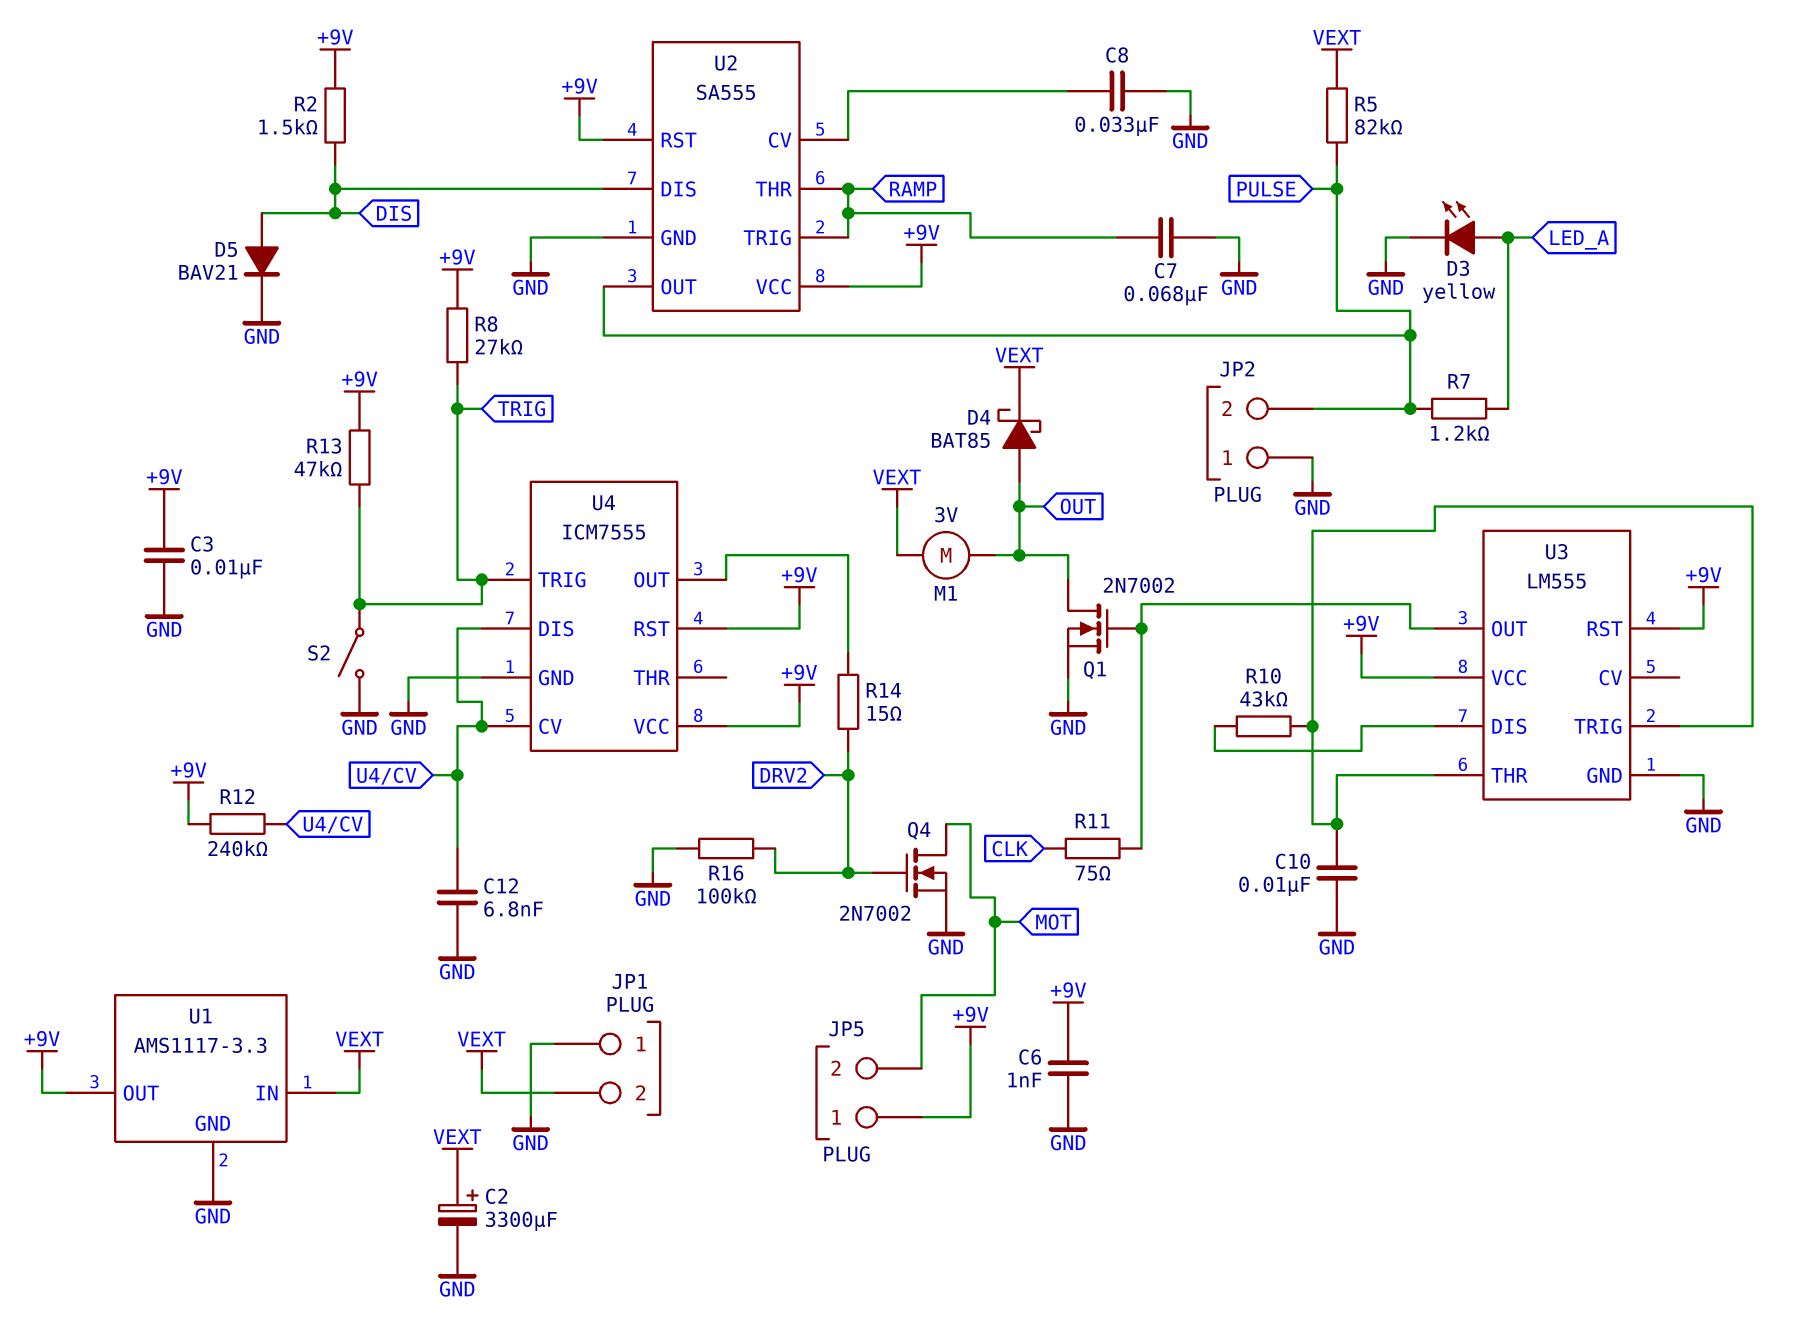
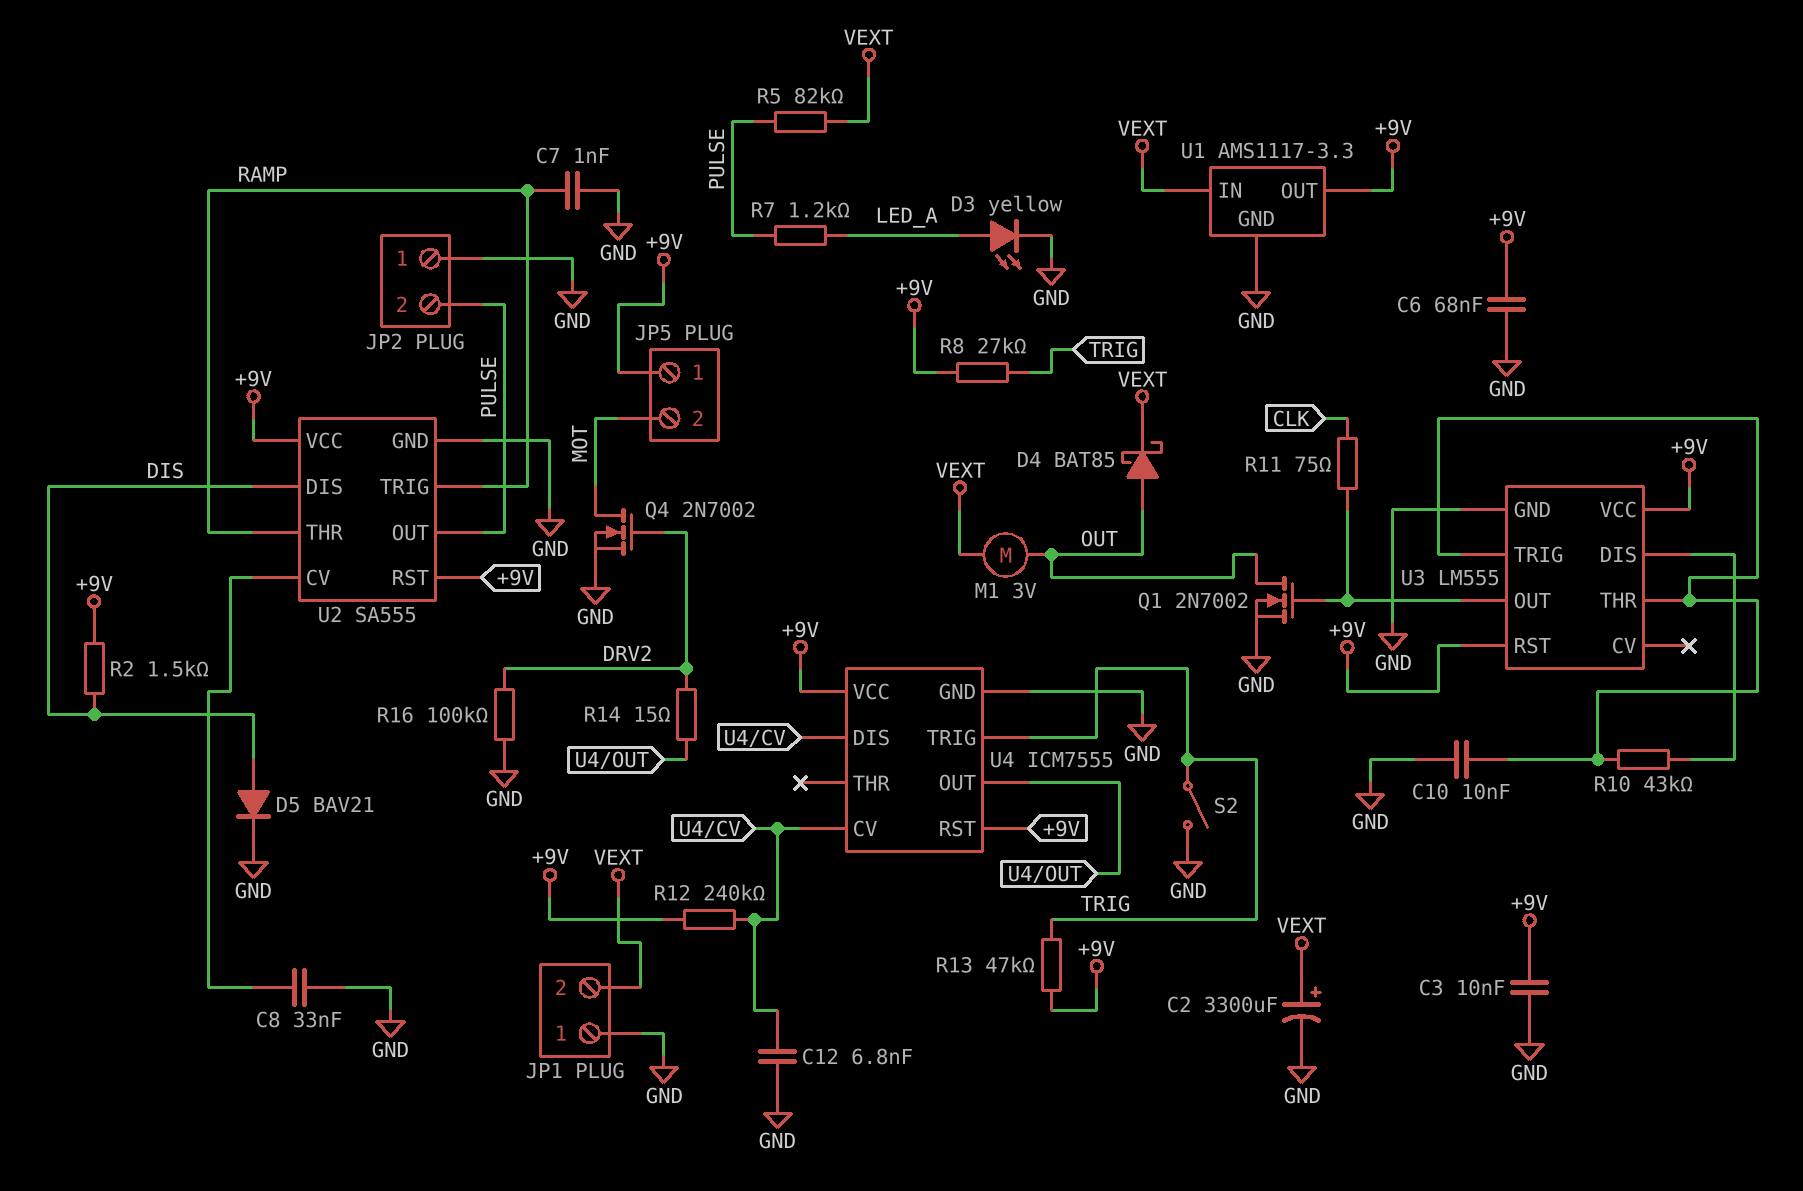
C6: 1nF (+9V, GND) -> 68nF (+9V, GND)
C7: 68nF (GND, RAMP) -> 1nF (GND, RAMP)

